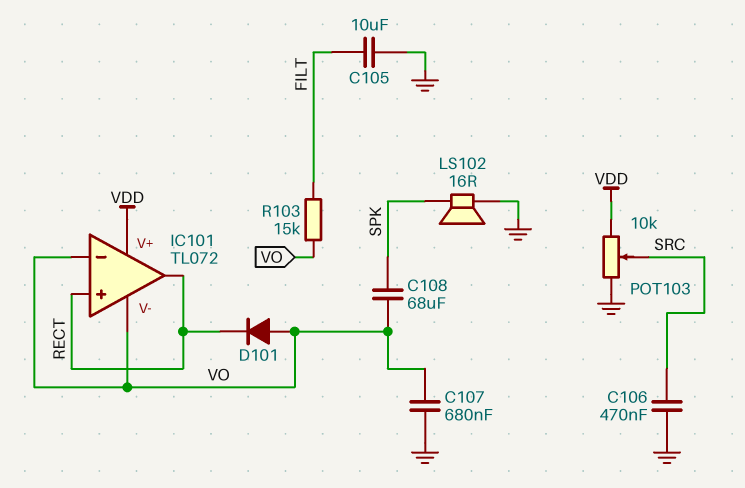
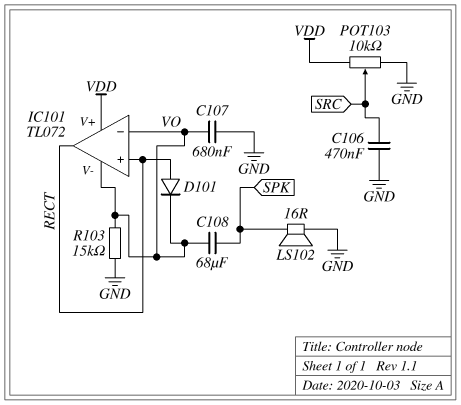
C105: 10uF (FILT, GND) -> none
D101: diode (A VO, K RECT) -> diode (A RECT, K VO)
R103: 15k (FILT, VO) -> 15k (GND, VO)

